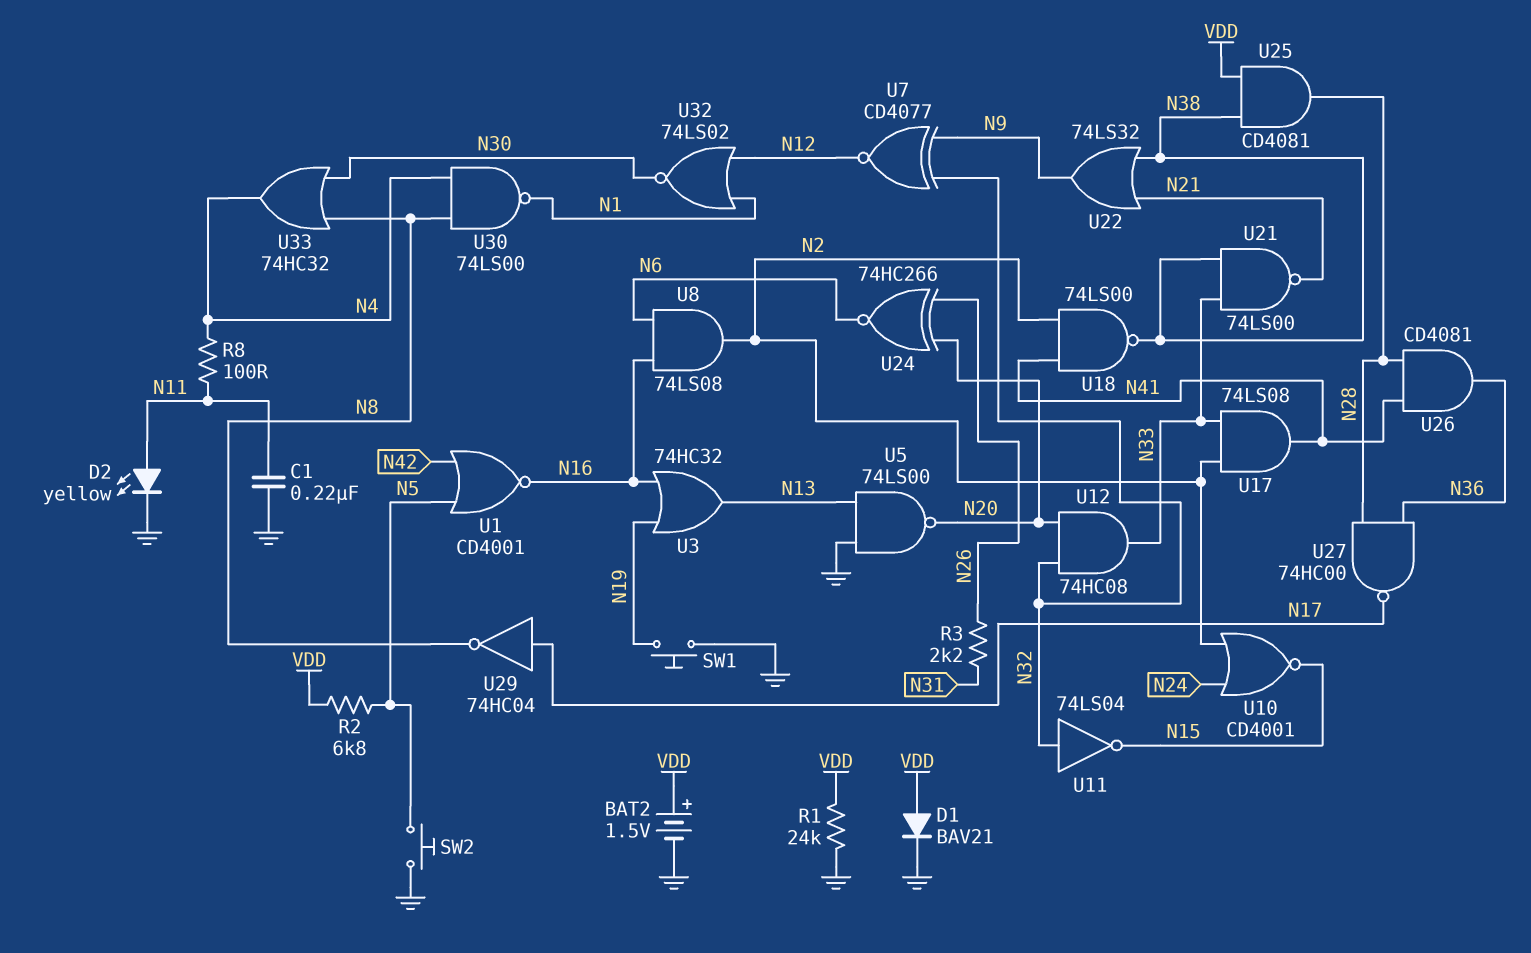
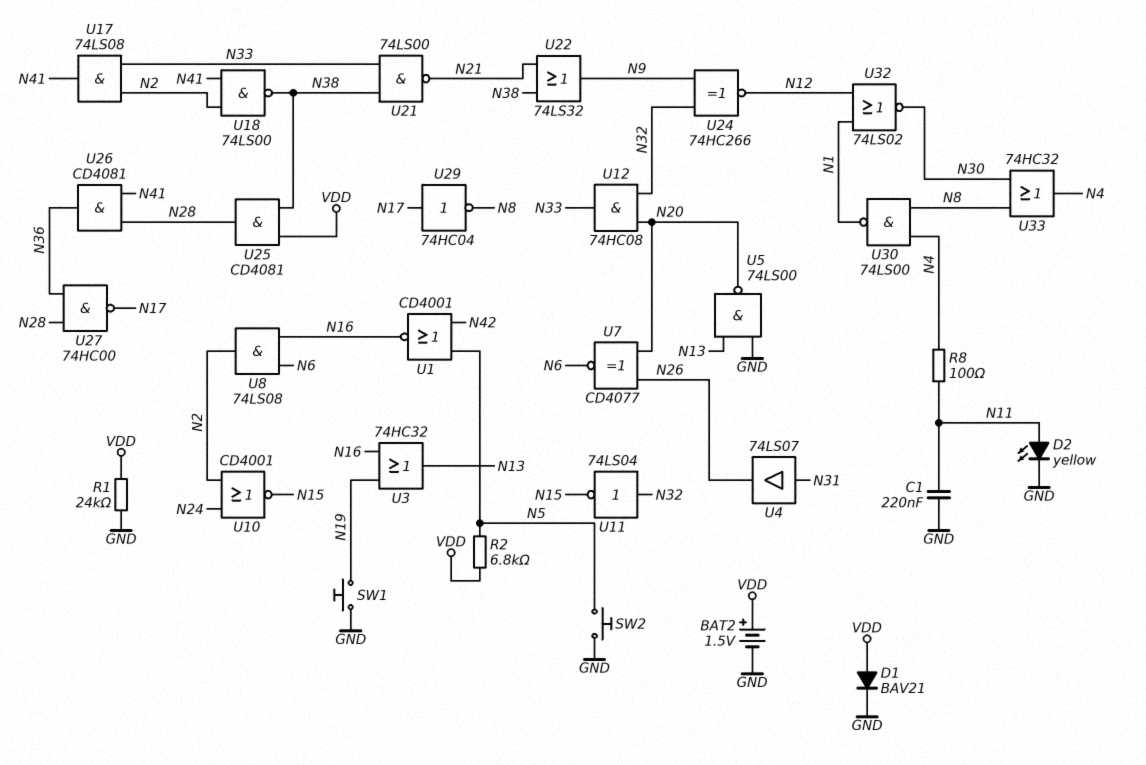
R3: 2.2k (N26, N31) -> none
U4: none -> buffer 74LS07 (in N31, out N26)
U7: XNOR CD4077 (in N9, in N32, out N12) -> XNOR CD4077 (in N20, in N26, out N6)
U24: XNOR 74HC266 (in N20, in N26, out N6) -> XNOR 74HC266 (in N9, in N32, out N12)

